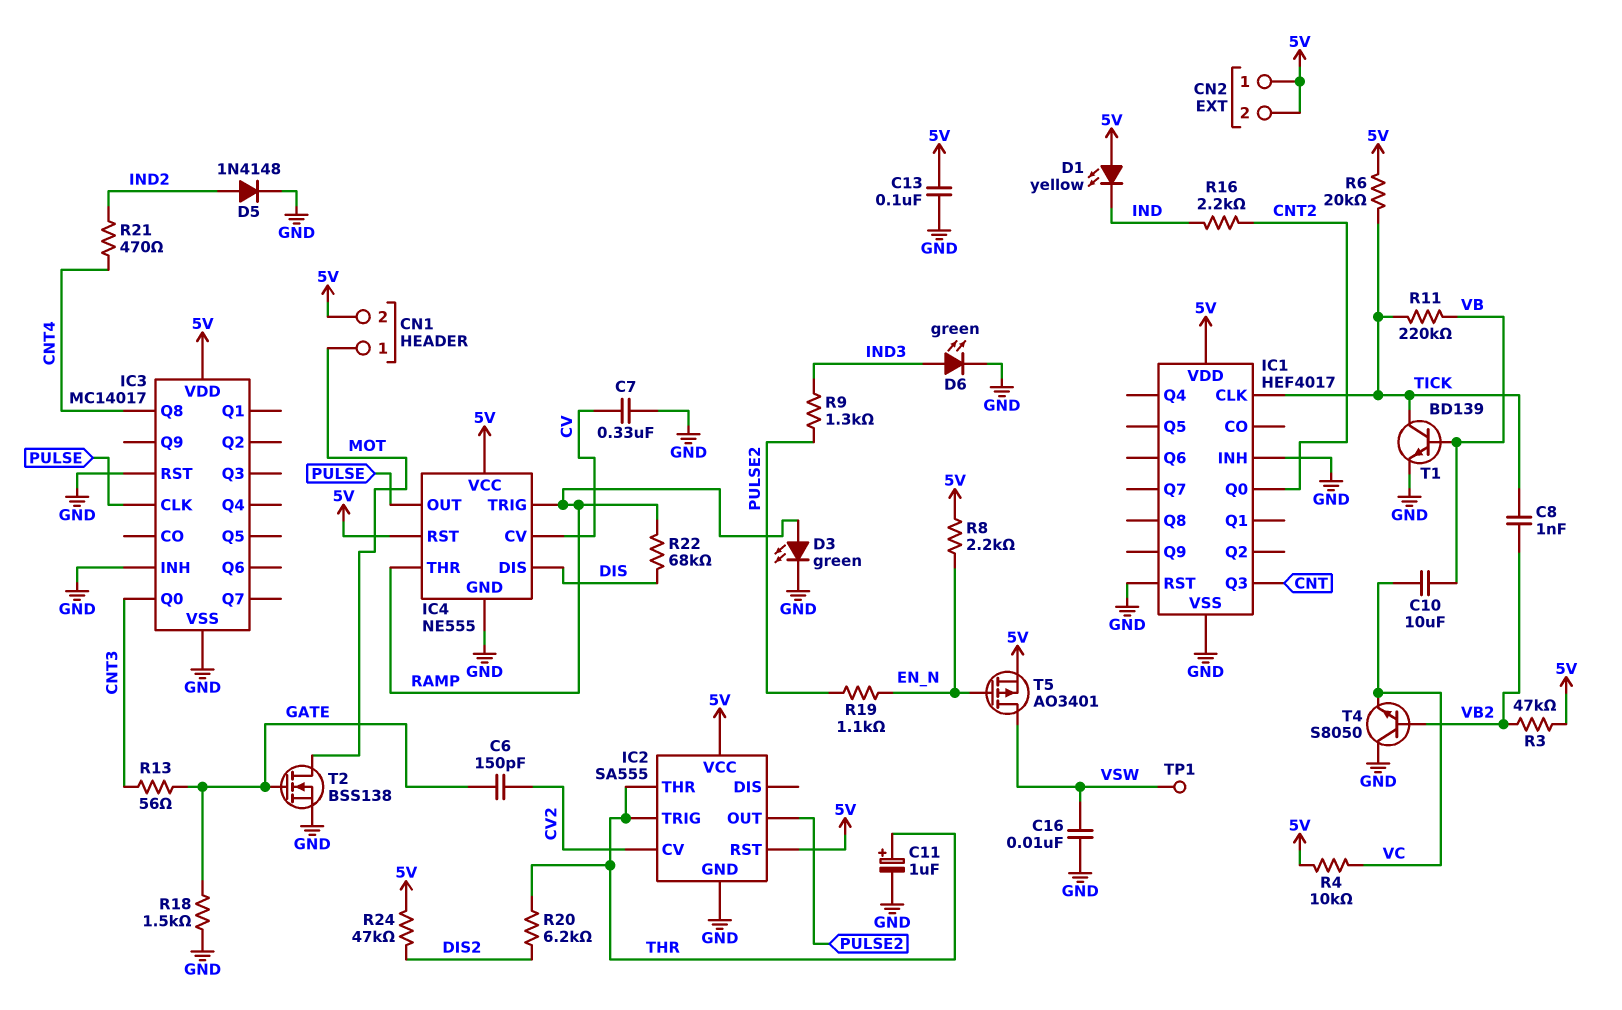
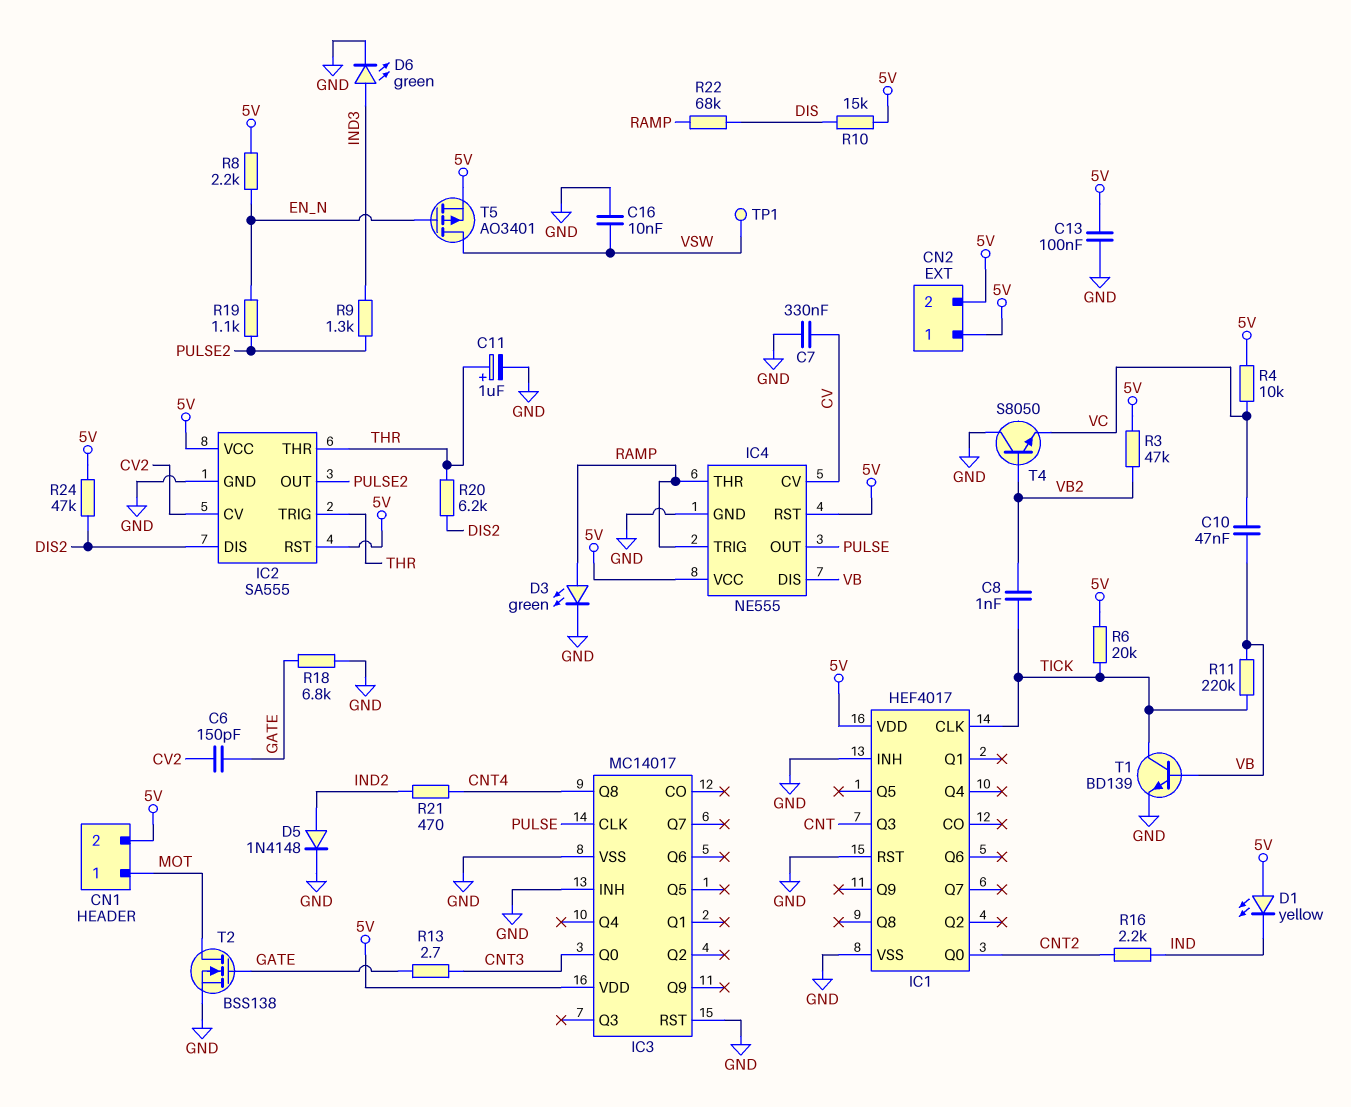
C10: 10uF (VB, VC) -> 47nF (VB, VC)
IC2 pin DIS: none -> DIS2
IC4 pin DIS: DIS -> VB
R10: none -> 15k (5V, DIS)
R13: 56 (CNT3, GATE) -> 2.7 (CNT3, GATE)
R18: 1.5k (GATE, GND) -> 6.8k (GATE, GND)

